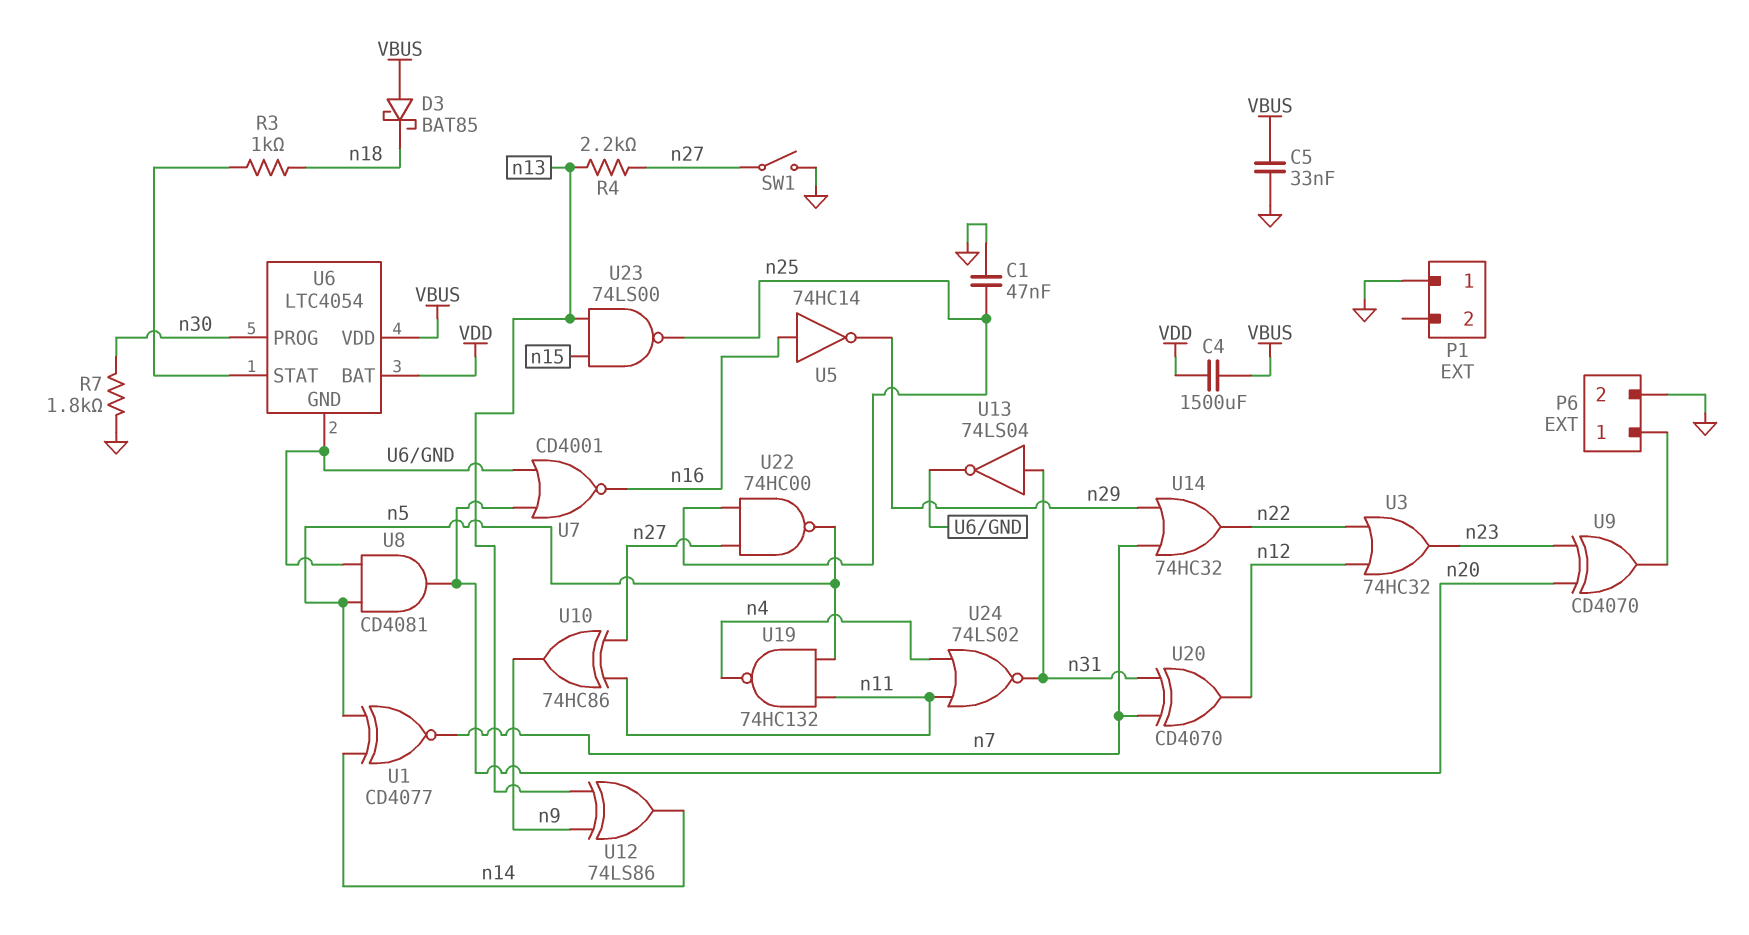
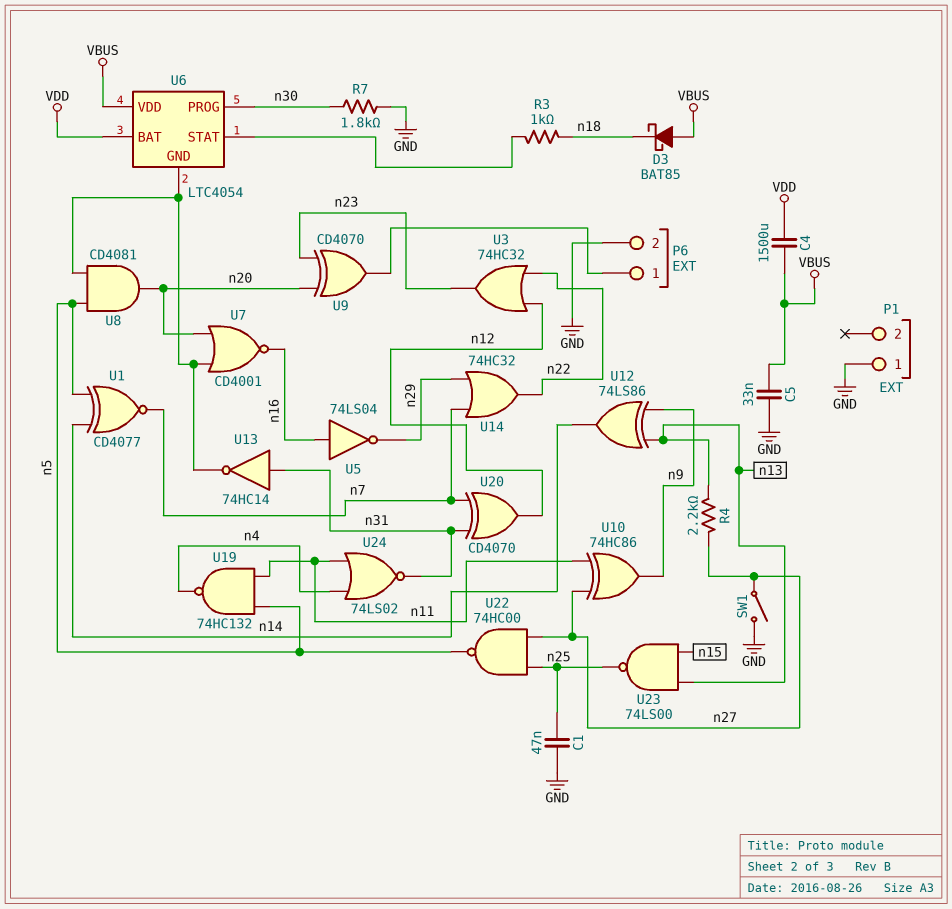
U5: NOT 74HC14 (in n16, out n29) -> NOT 74LS04 (in n16, out n29)
U13: NOT 74LS04 (in n31, out U6/GND) -> NOT 74HC14 (in n31, out U6/GND)

